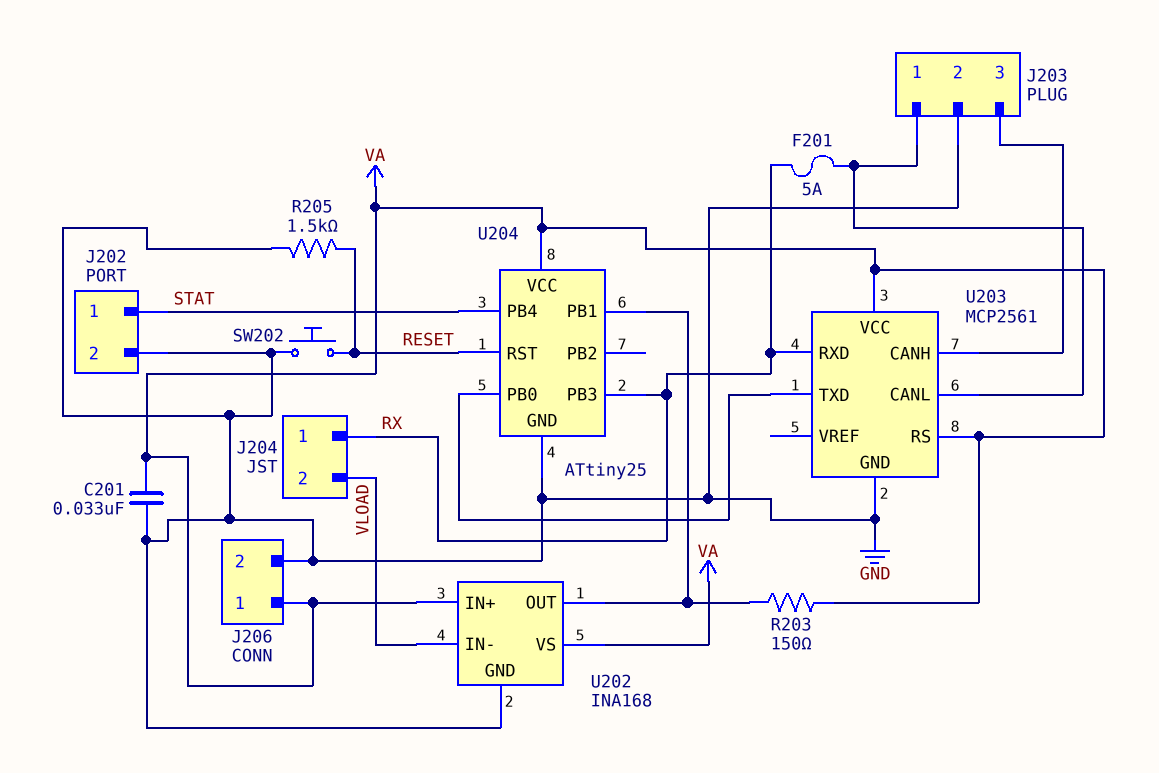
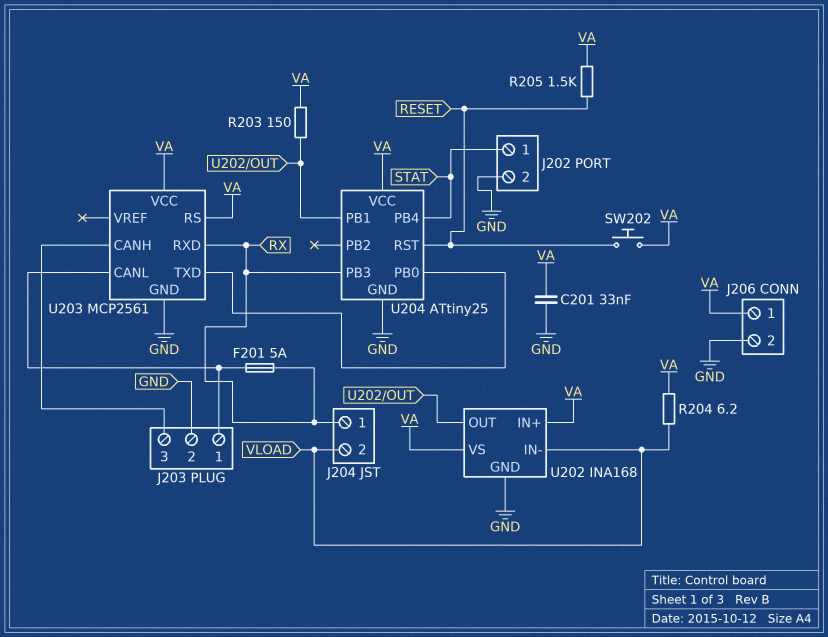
R204: none -> 6.2 (VA, VLOAD)
R205: 1.5k (GND, RESET) -> 1.5k (RESET, VA)
SW202: button (GND, RESET) -> button (RESET, VA)

